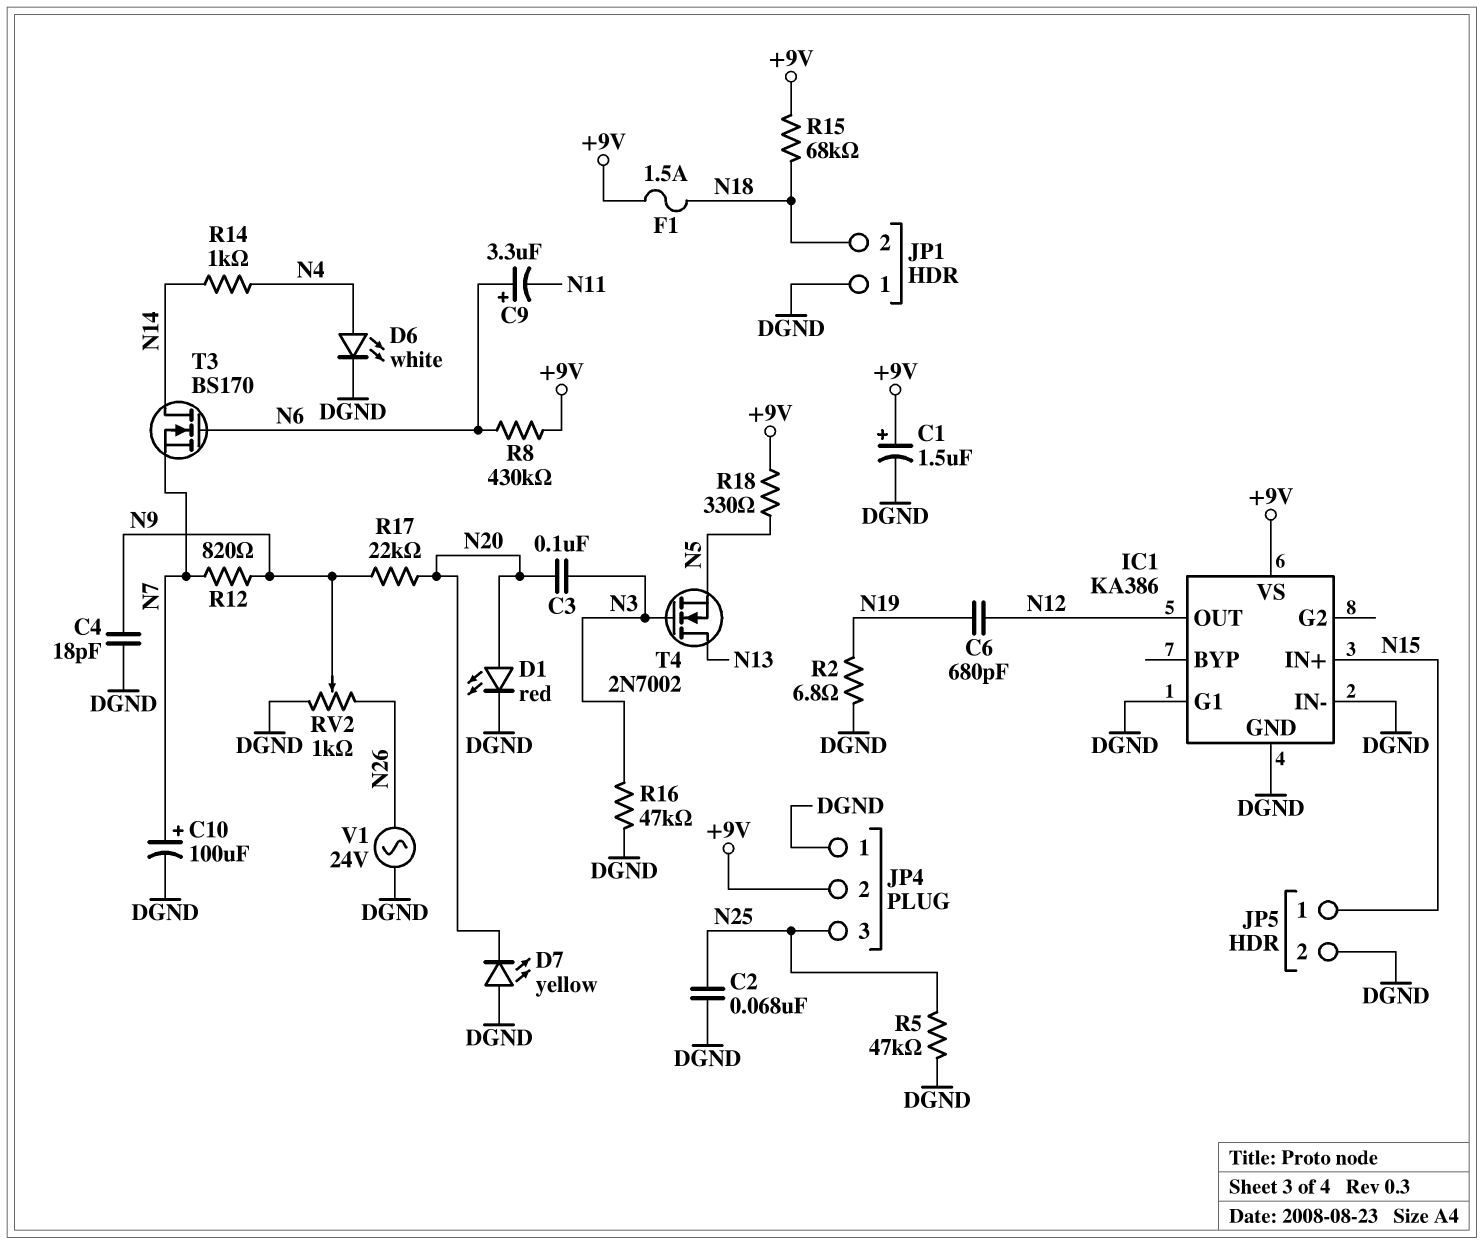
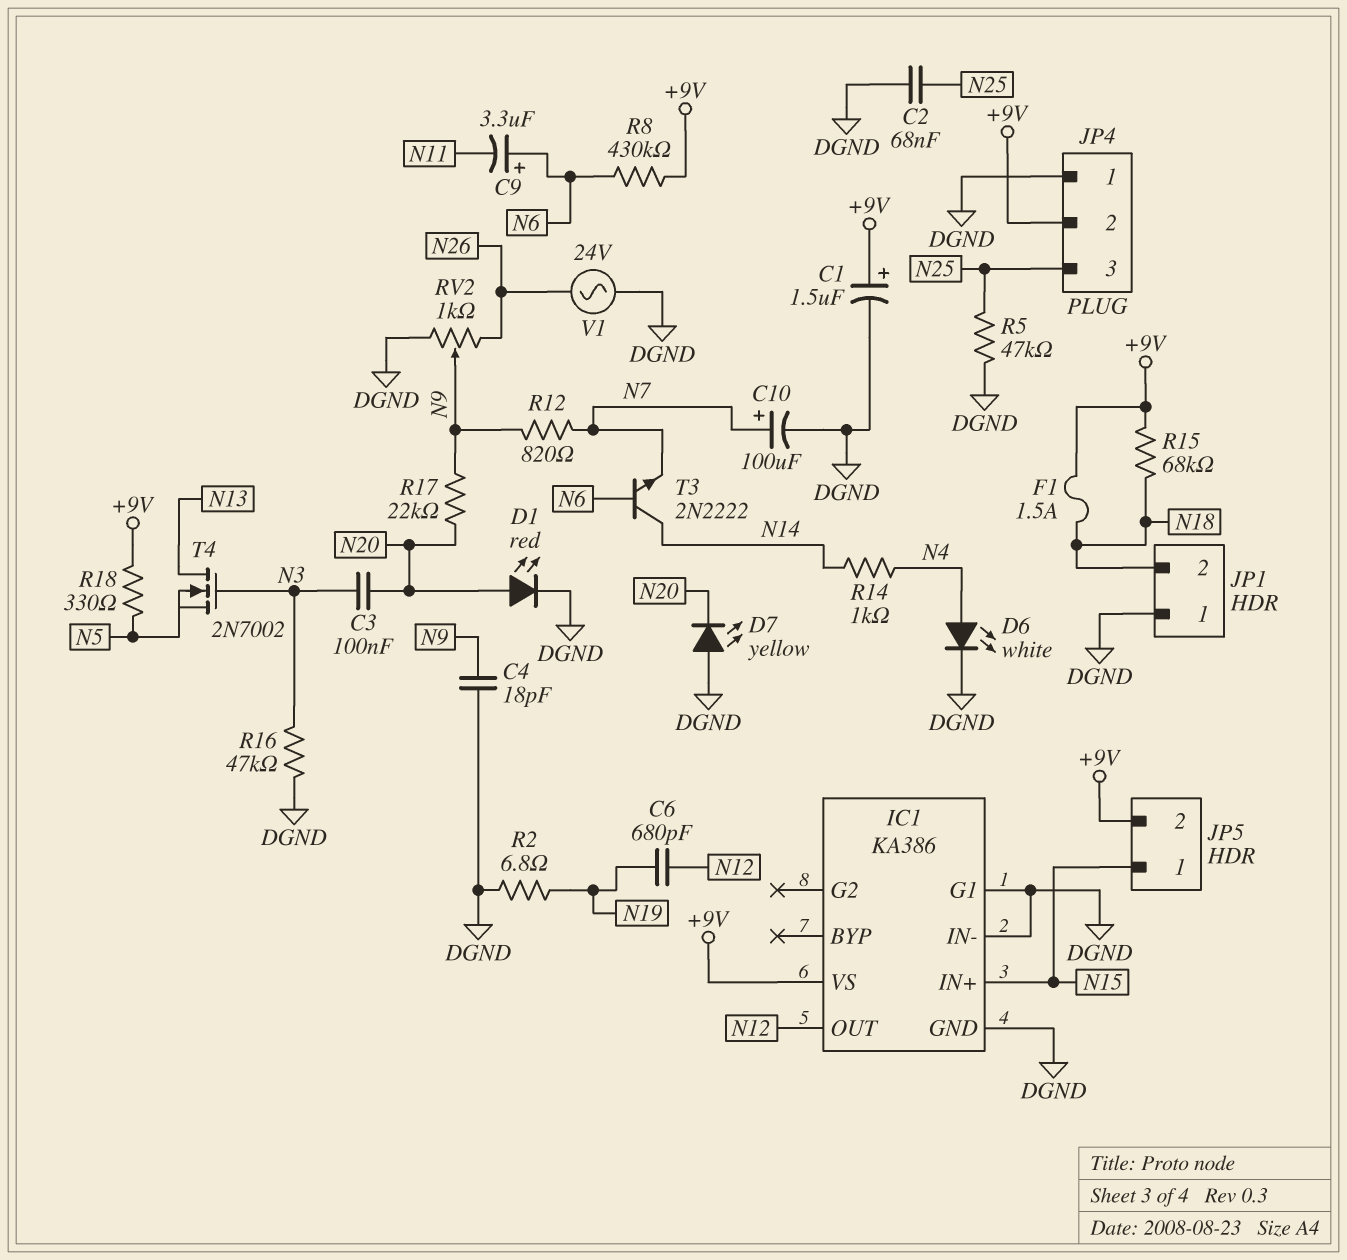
JP5 pin 2: DGND -> +9V
T3: NMOS BS170 (G N6, D N14, S N7) -> NPN 2N2222 (B N6, C N14, E N7)

